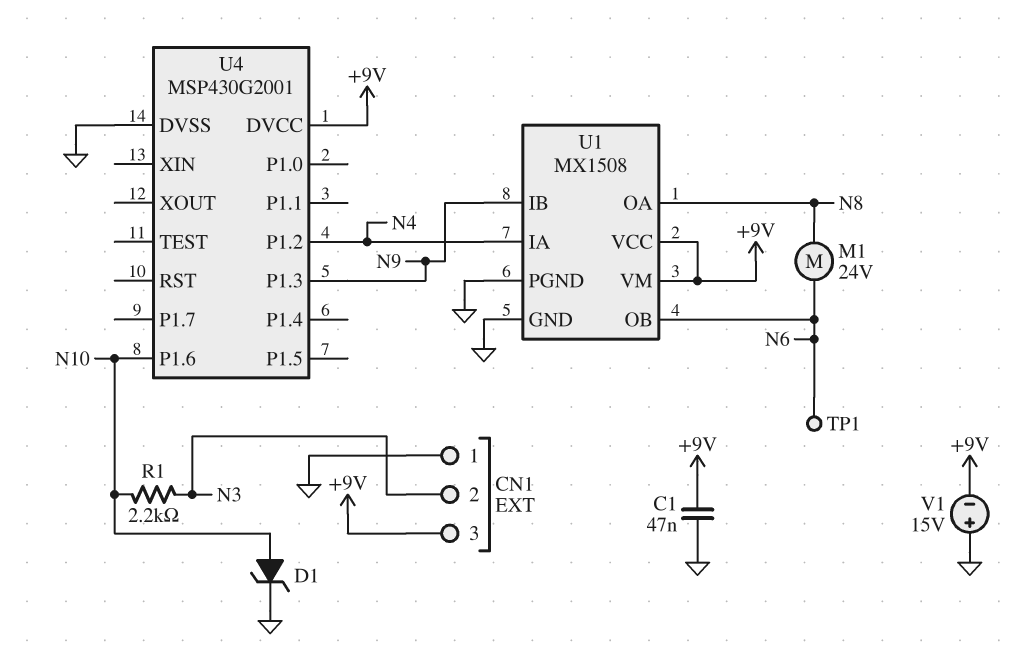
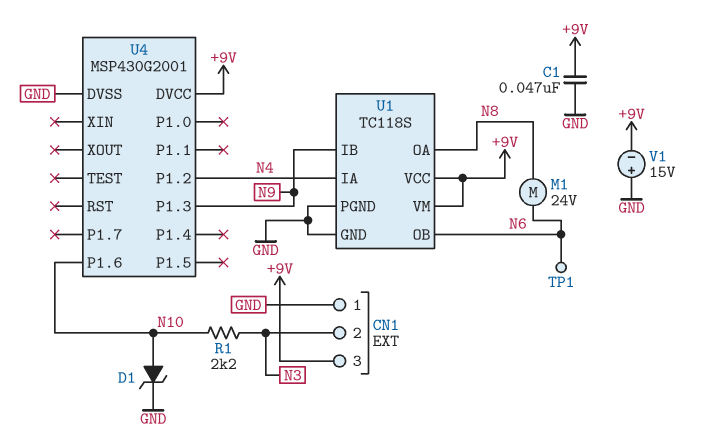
U1: MX1508 -> TC118S

